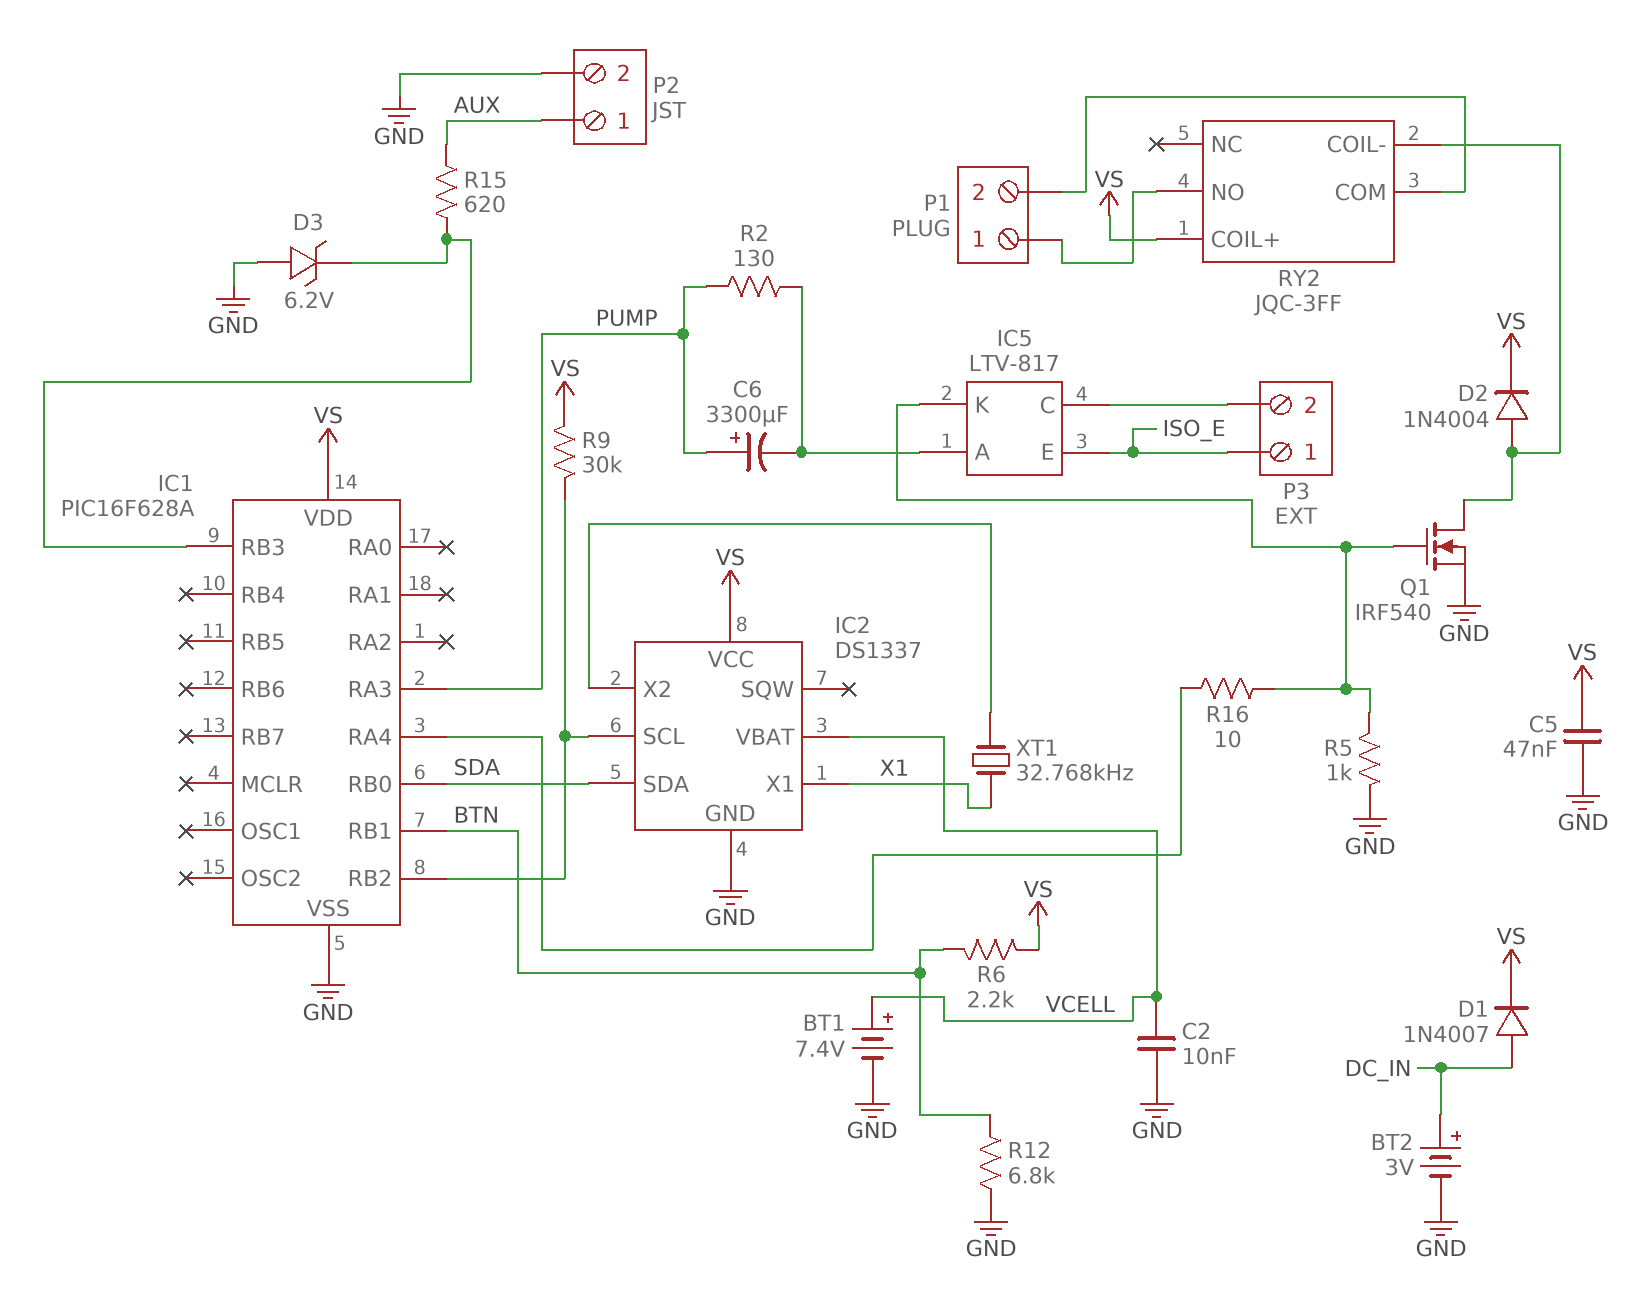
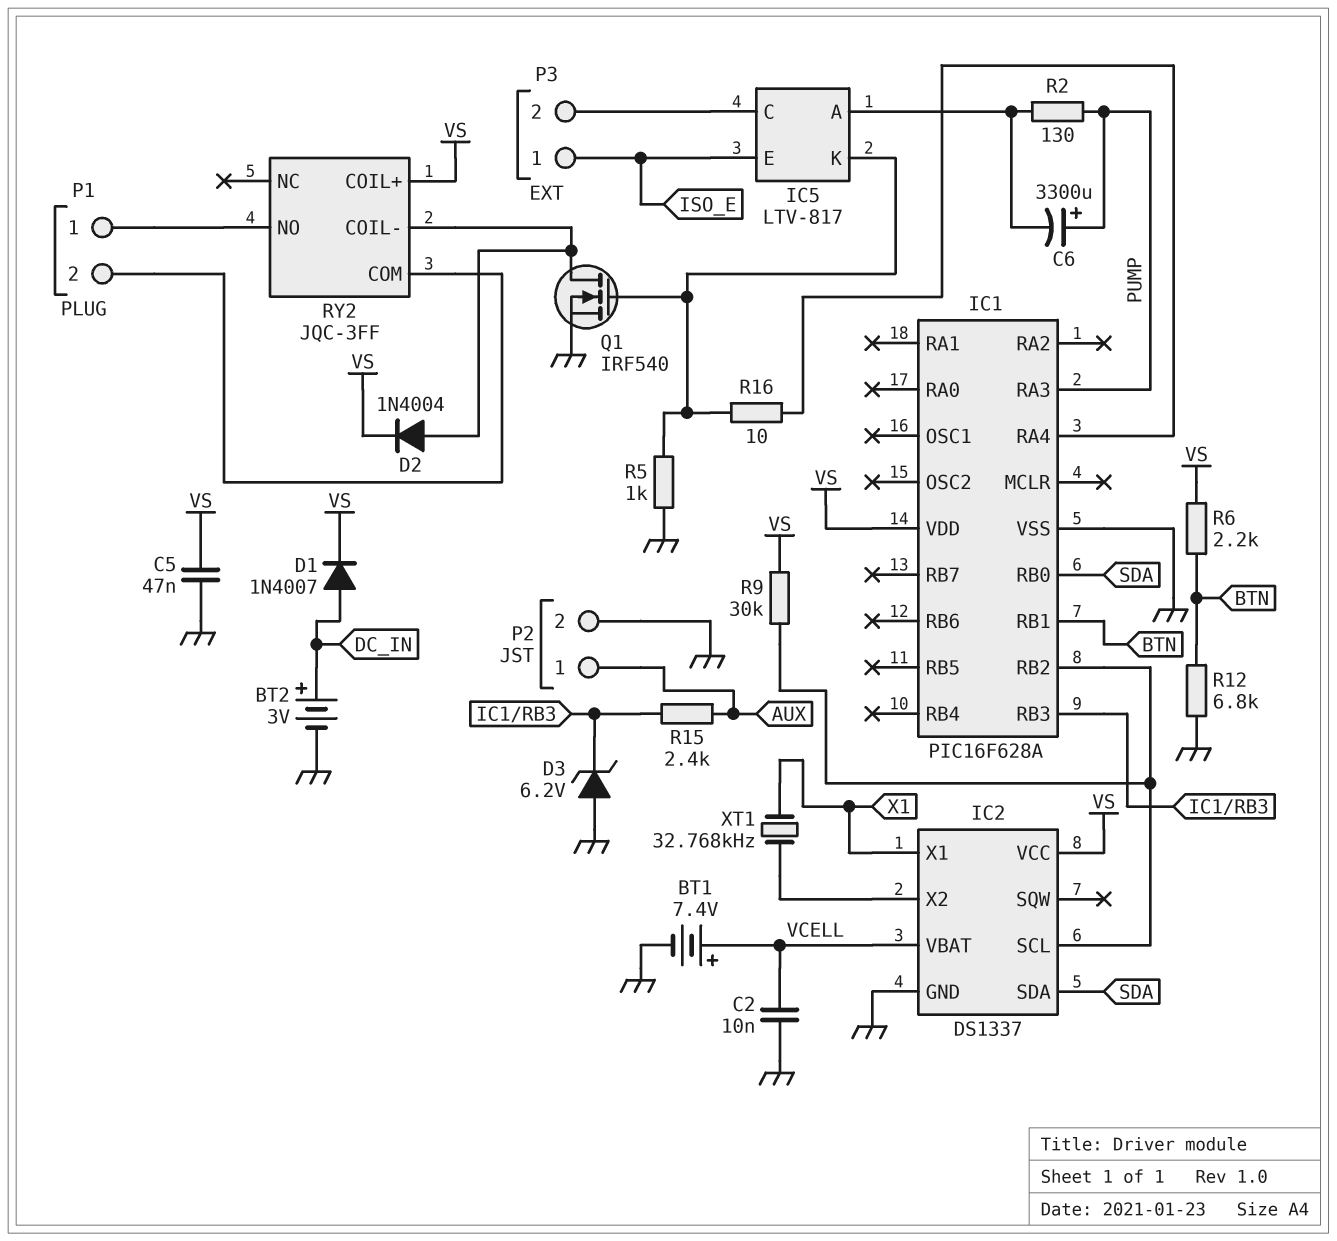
R15: 620 (AUX, IC1/RB3) -> 2.4k (AUX, IC1/RB3)

